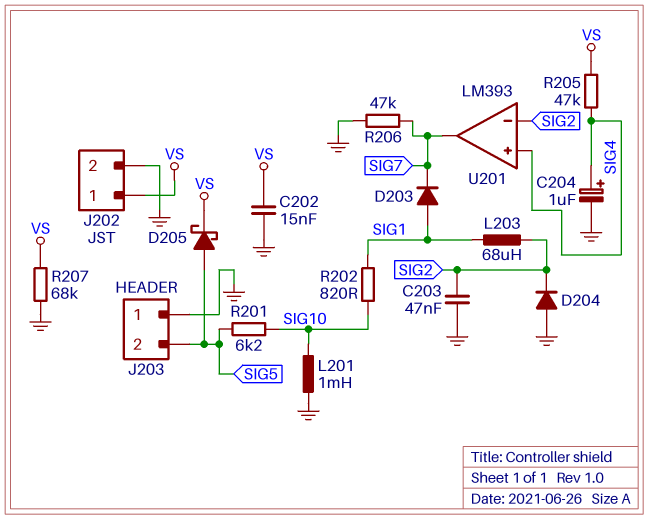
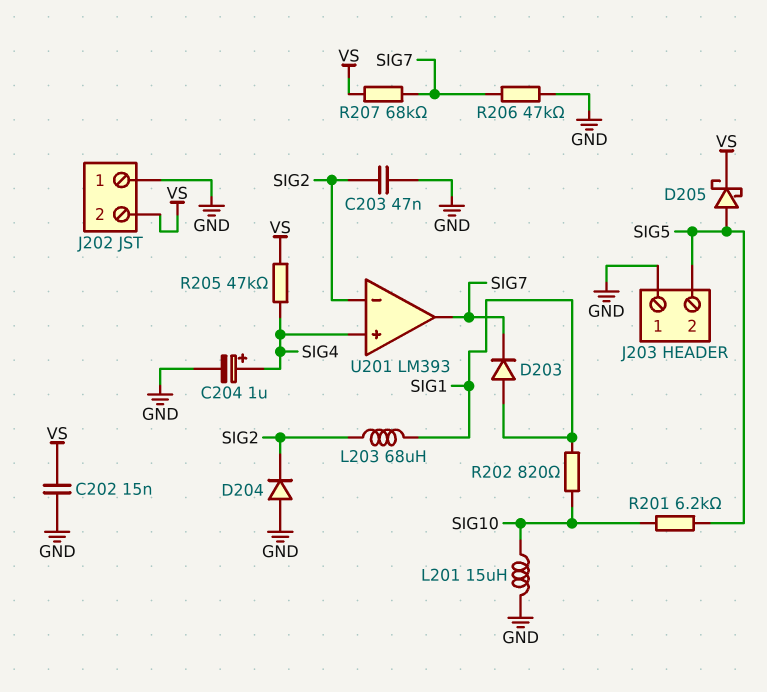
J202 pin 1: VS -> GND
J202 pin 2: GND -> VS
L201: 1mH (GND, SIG10) -> 15uH (GND, SIG10)
R207: 68k (GND, VS) -> 68k (SIG7, VS)

